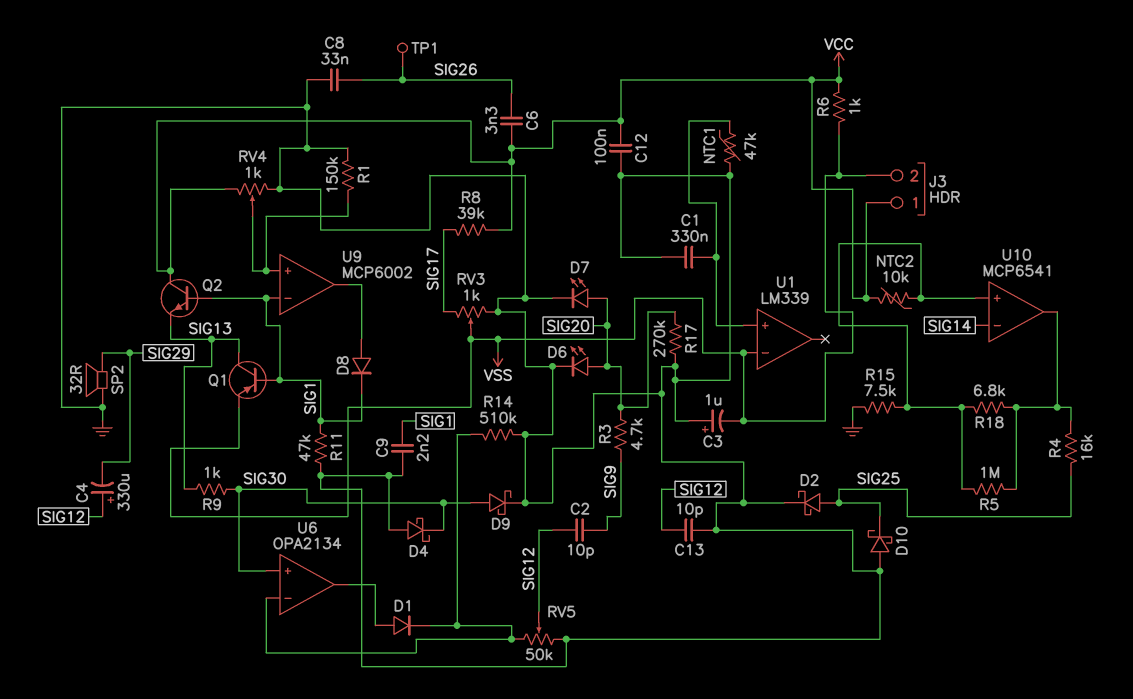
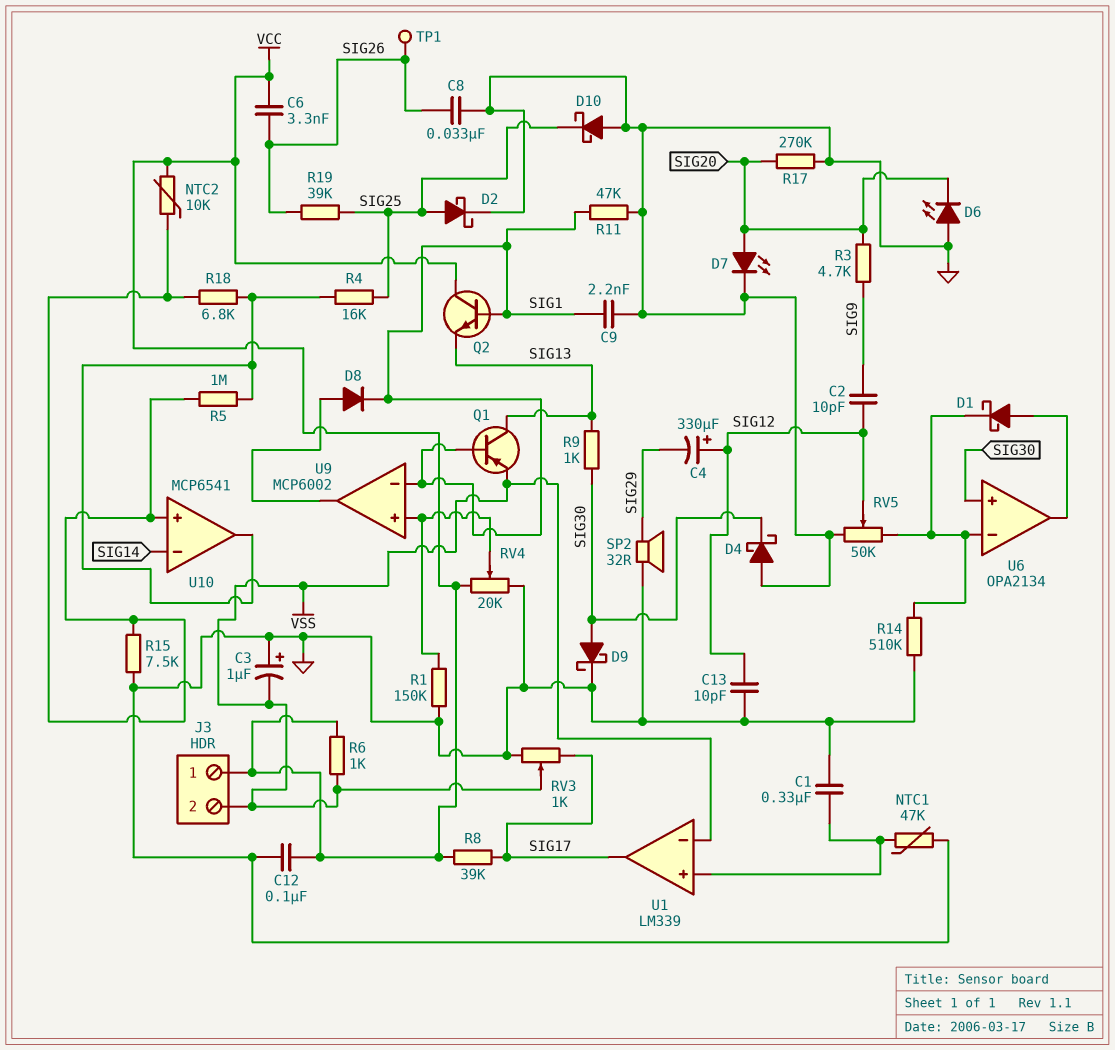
D1: diode (A U6/out, K U6/in-) -> schottky (A U6/out, K U6/in-)
D6: LED (A SIG20, K GND) -> LED (A GND, K SIG20)
R19: none -> 39k (SIG25, SIG26)
RV4: 1k (GND, VCC, wiper U9/in+) -> 20k (GND, VCC, wiper U9/in+)
U1 pin out: none -> SIG17

